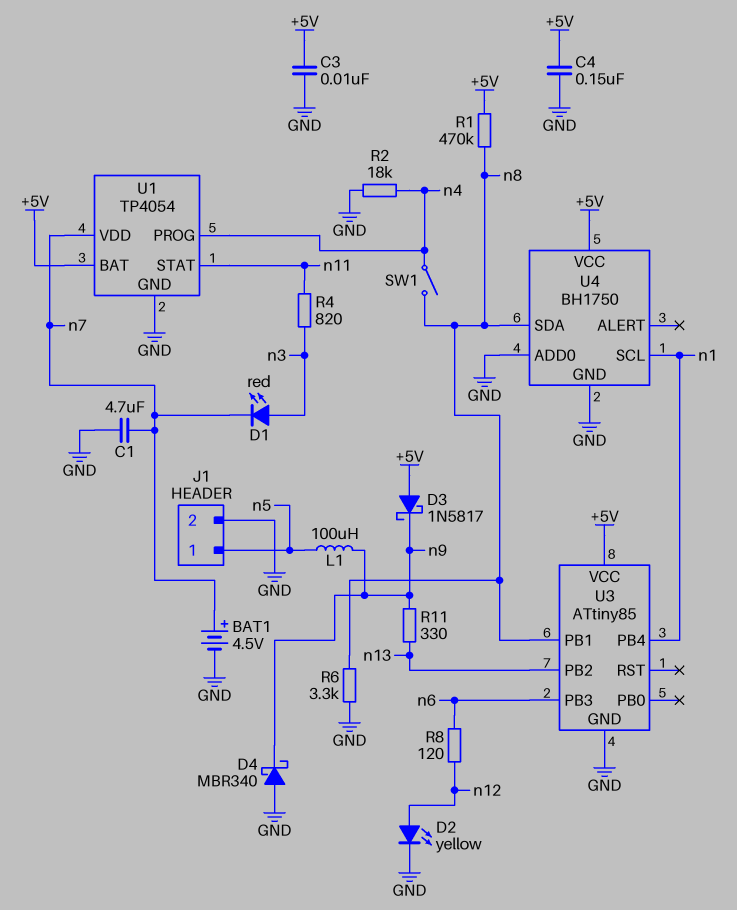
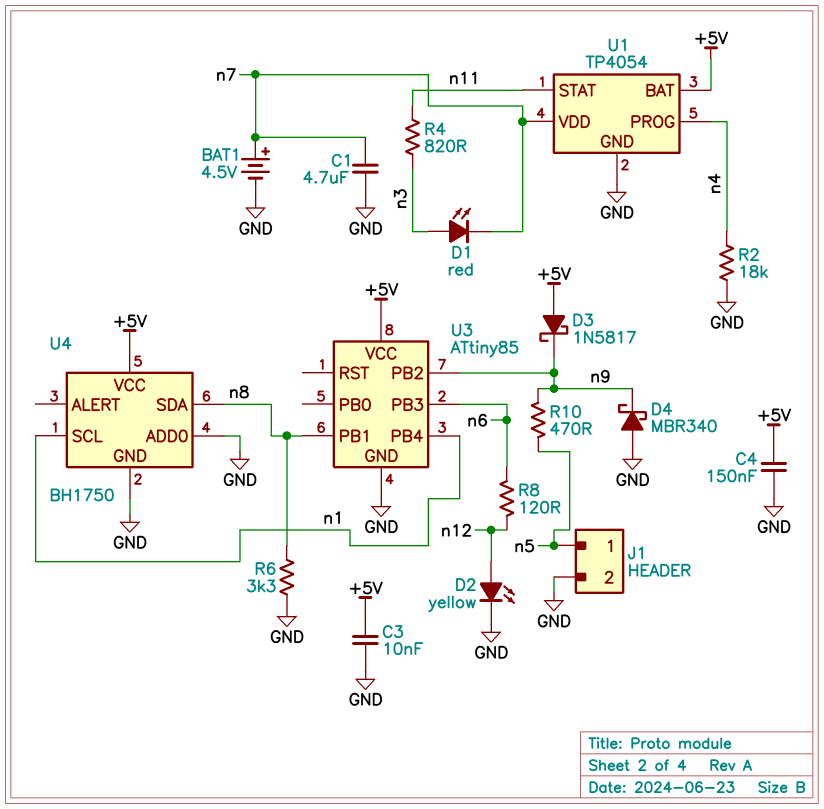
L1: 100uH (n5, n9) -> none
R1: 470k (+5V, n8) -> none
R10: none -> 470 (n5, n9)
R11: 330 (n9, n13) -> none
SW1: switch (n4, n8) -> none
U3 pin PB2: n13 -> n9

